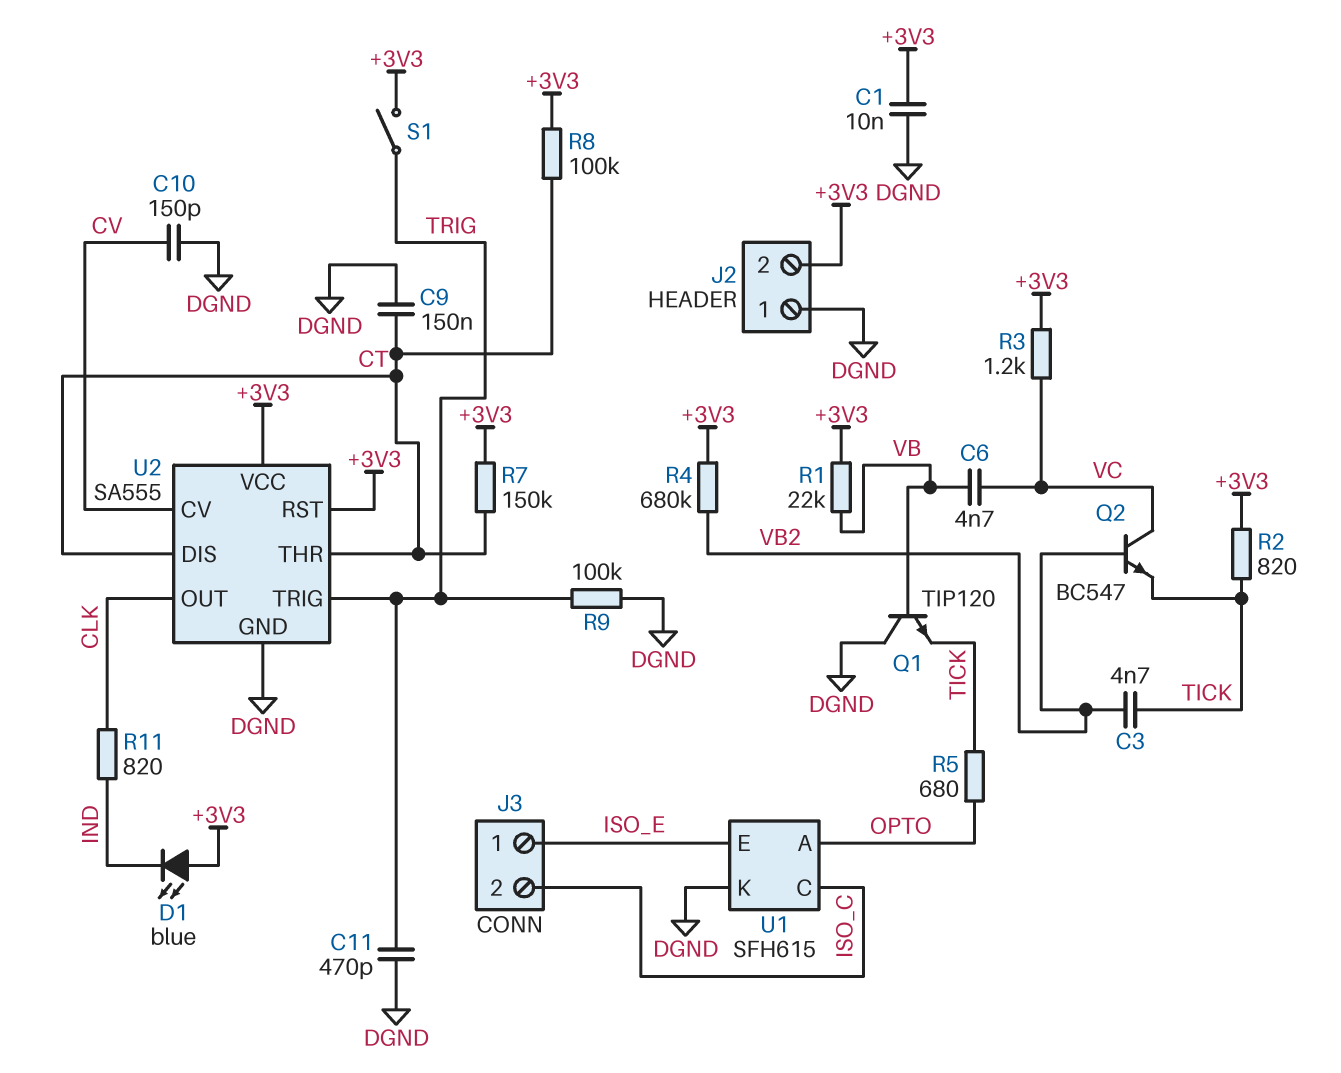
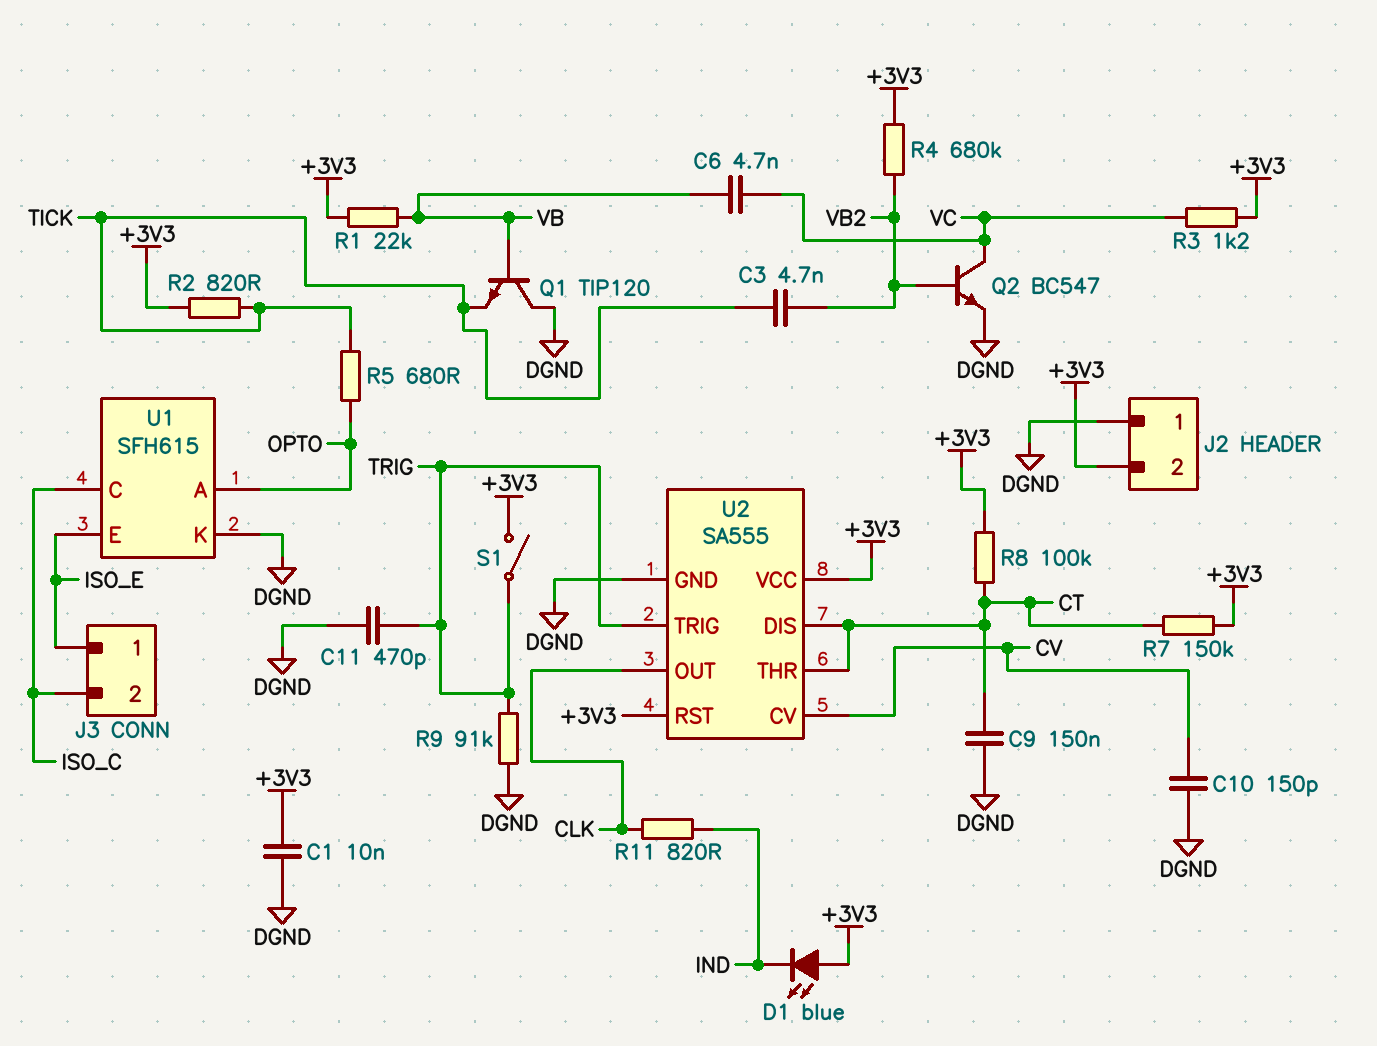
Q2: NPN BC547 (B VB2, C VC, E TICK) -> NPN BC547 (B VB2, C VC, E DGND)
R9: 100k (DGND, TRIG) -> 91k (DGND, TRIG)

